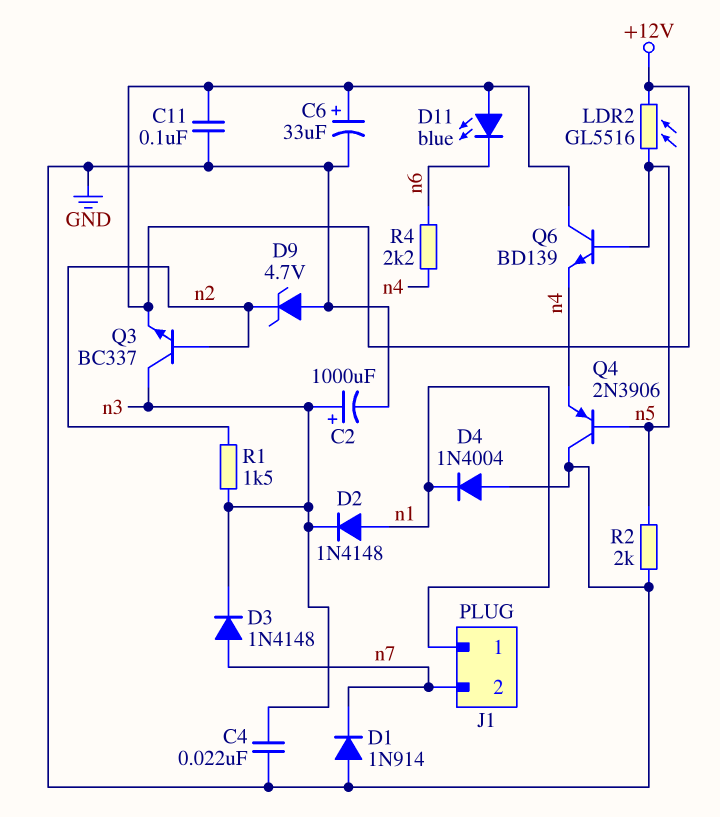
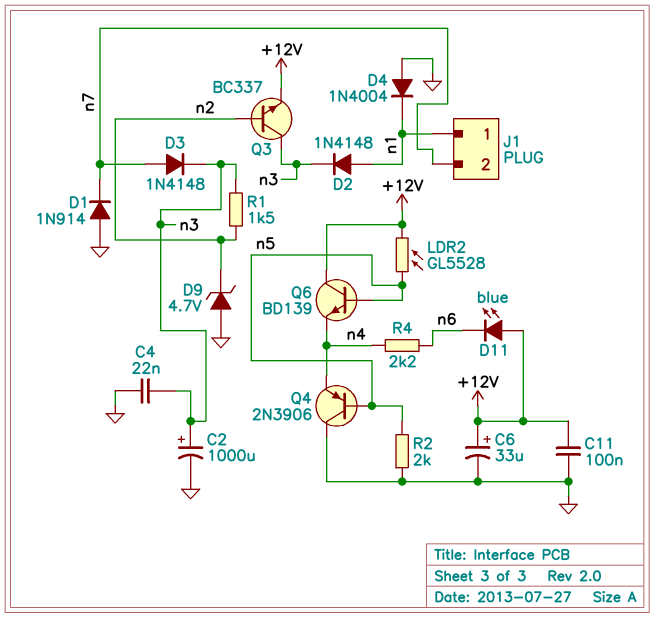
LDR2: GL5516 (+12V, n5) -> GL5528 (+12V, n5)

